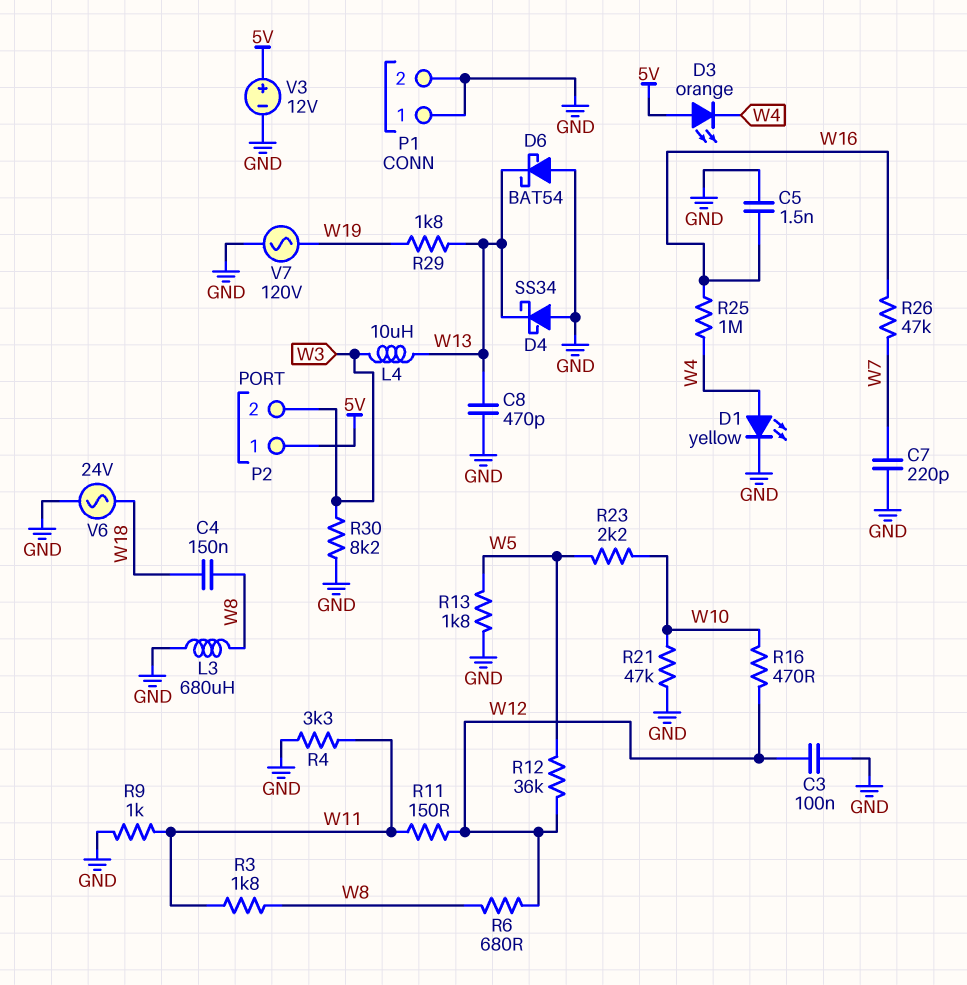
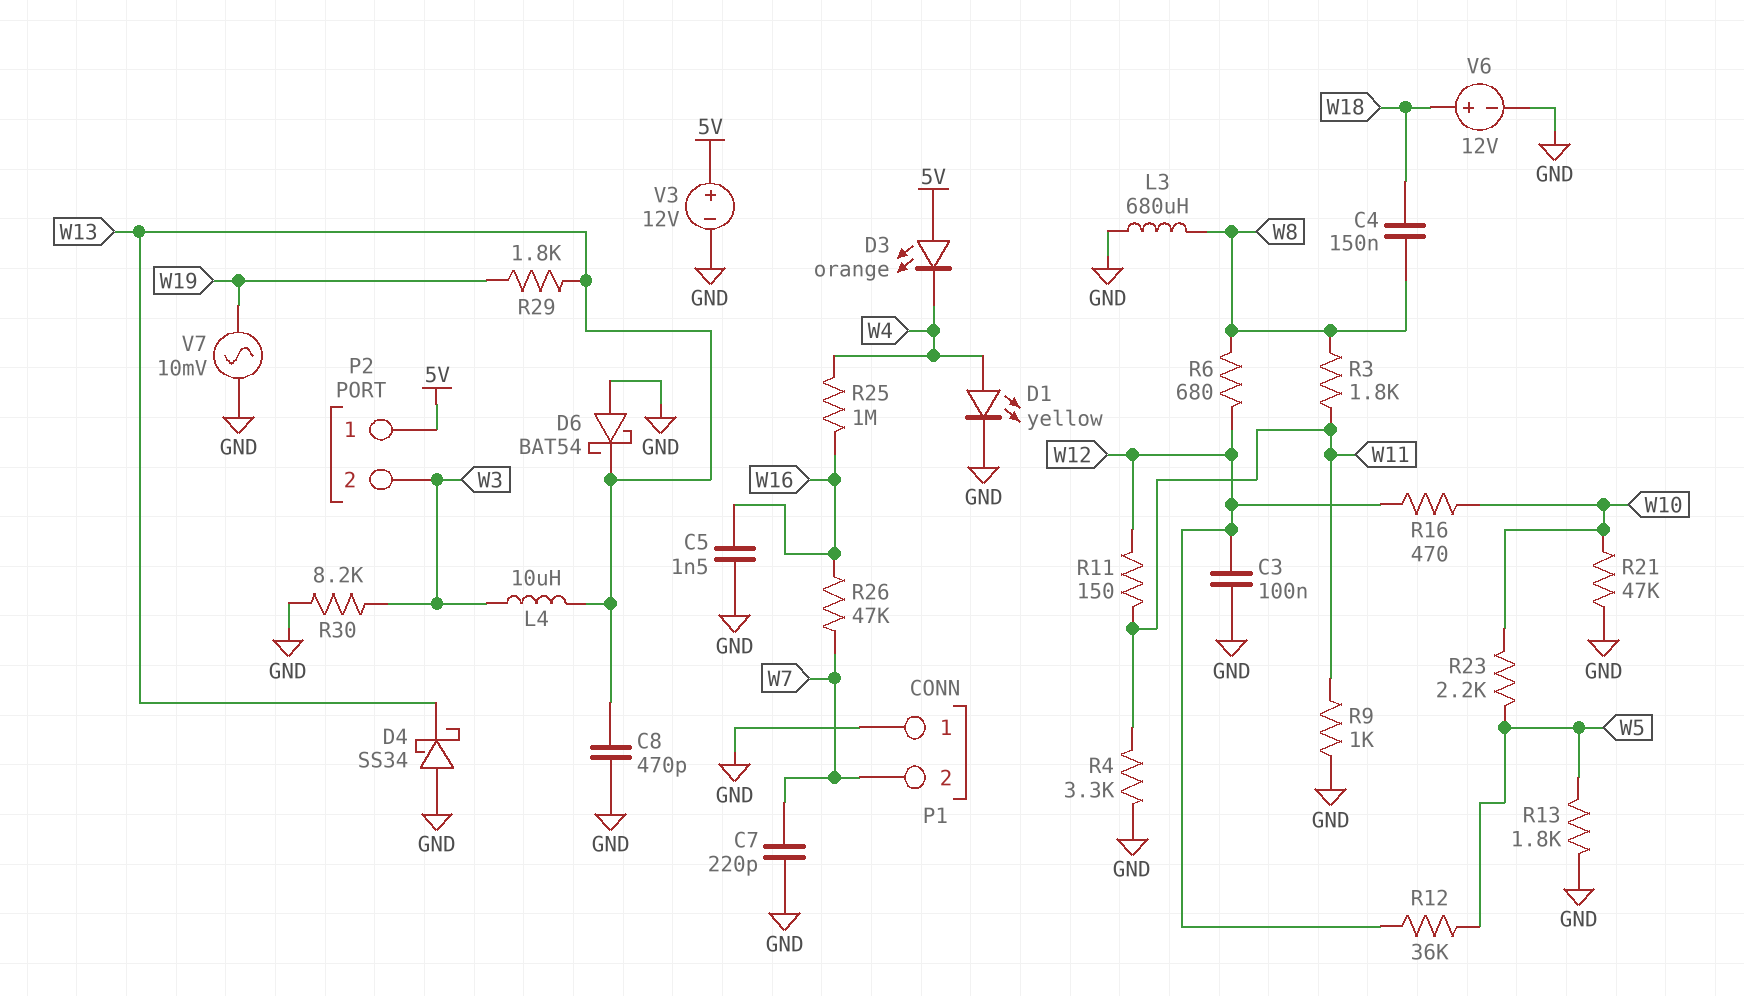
P1 pin 2: GND -> W7
V6: AC 24V (GND, W18) -> 12V (plus W18, minus GND)
V7: AC 120V (GND, W19) -> AC 10mV (GND, W19)

